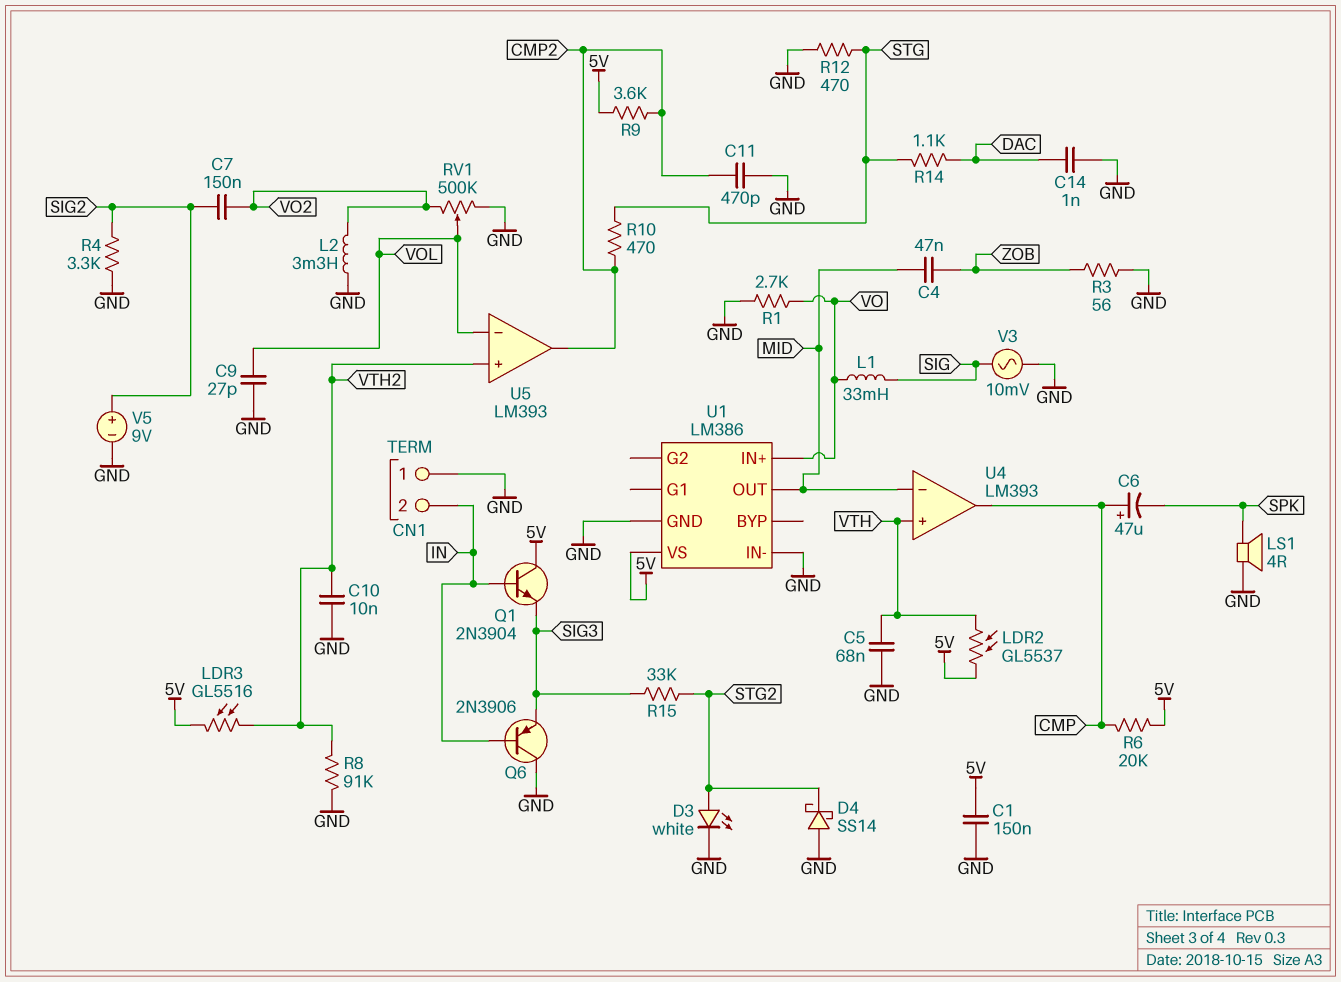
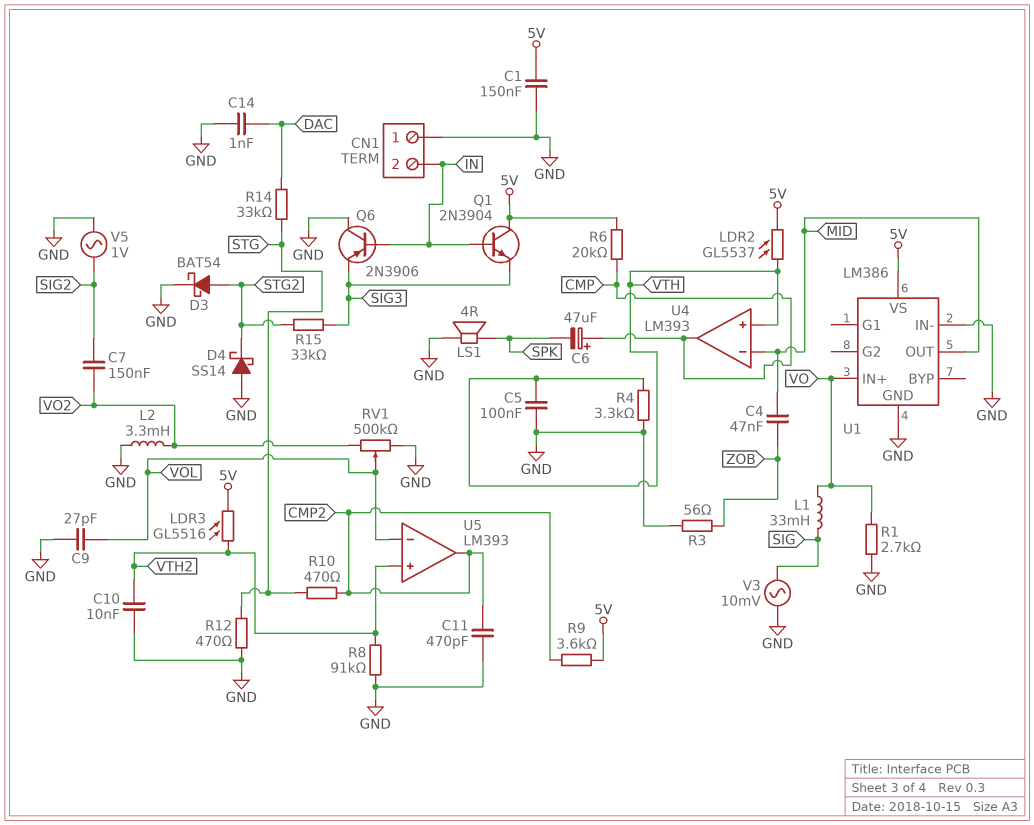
C5: 68nF (GND, VTH) -> 100nF (GND, VTH)
D3: LED white (A STG2, K GND) -> schottky BAT54 (A STG2, K GND)
R4: 3.3k (GND, SIG2) -> 3.3k (GND, VTH)
R14: 1.1k (DAC, STG) -> 33k (DAC, STG)
V5: 9V (plus SIG2, minus GND) -> AC 1V (GND, SIG2)

